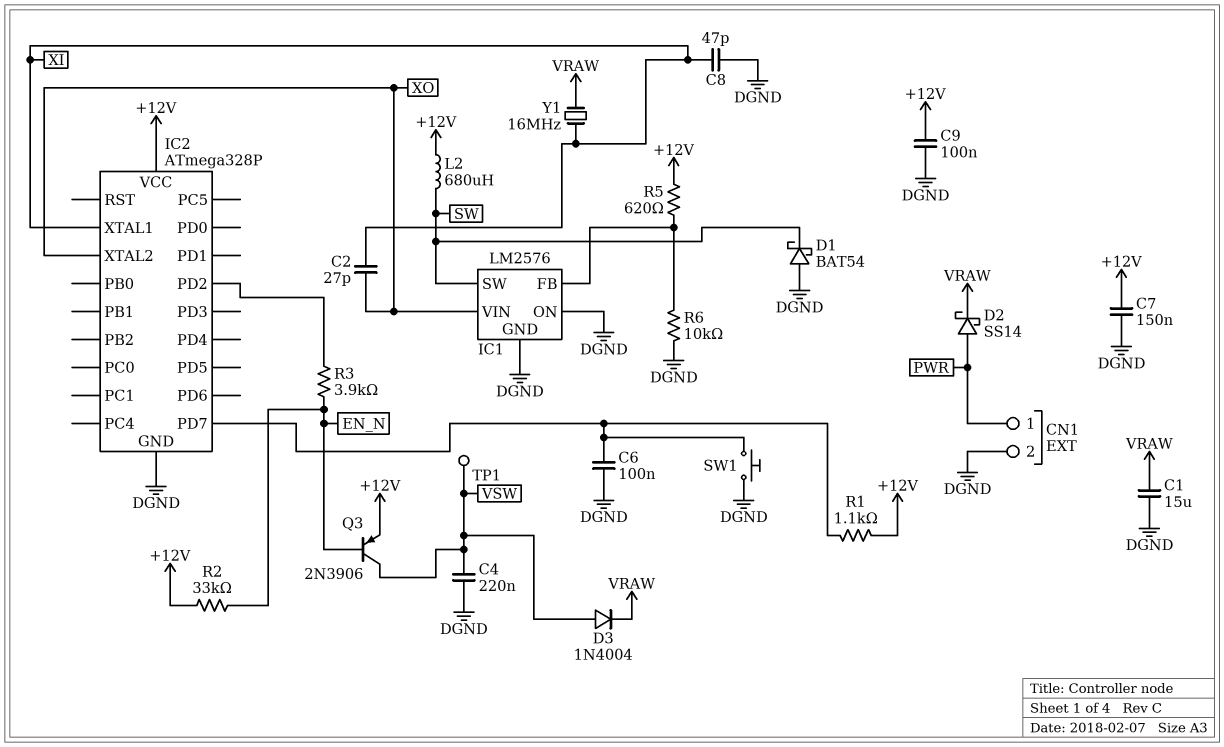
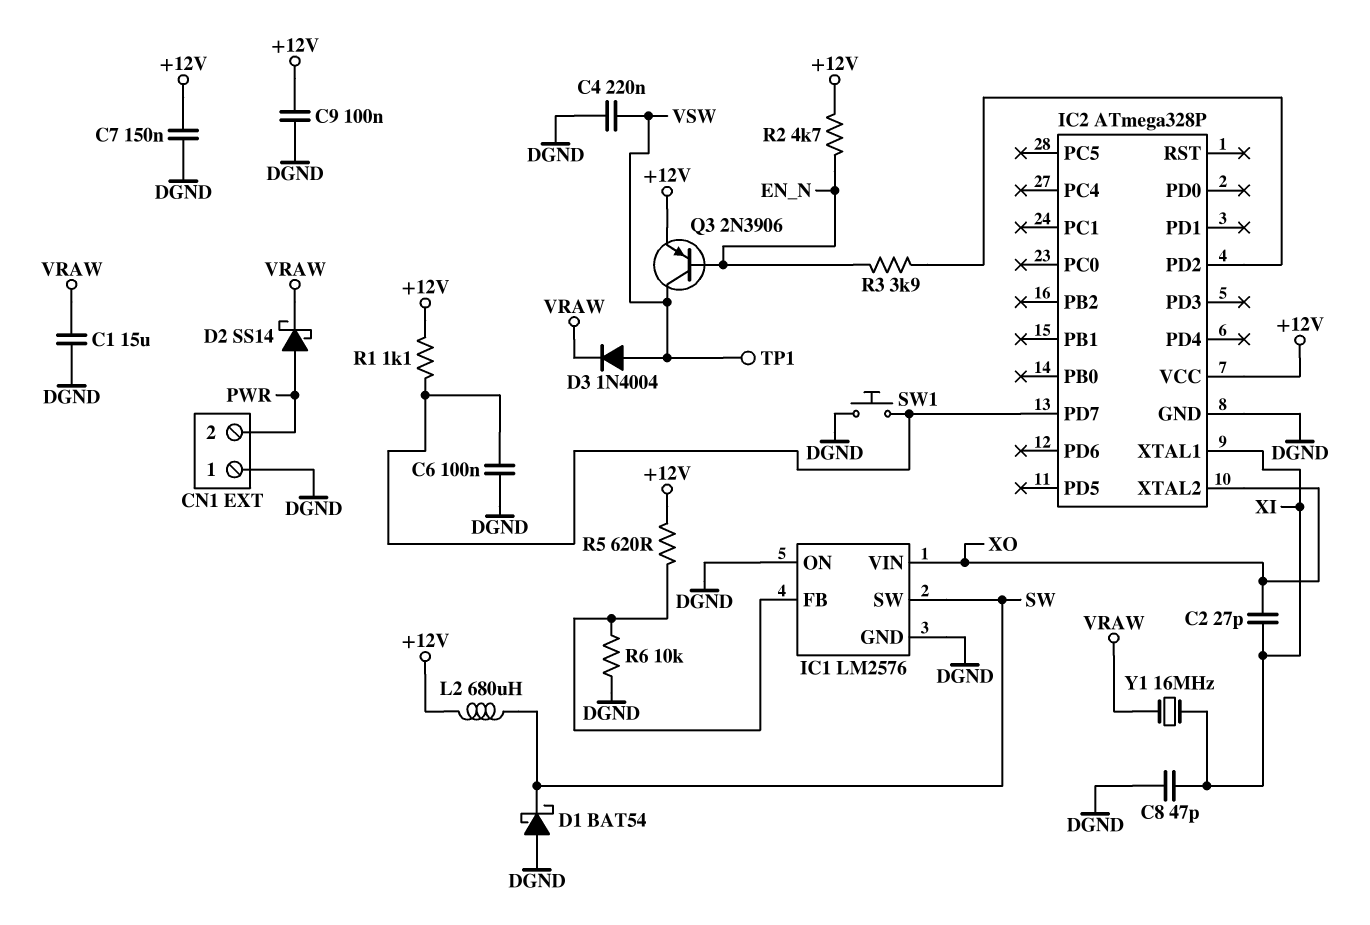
CN1 pin 1: PWR -> DGND
CN1 pin 2: DGND -> PWR
R2: 33k (+12V, EN_N) -> 4.7k (+12V, EN_N)

